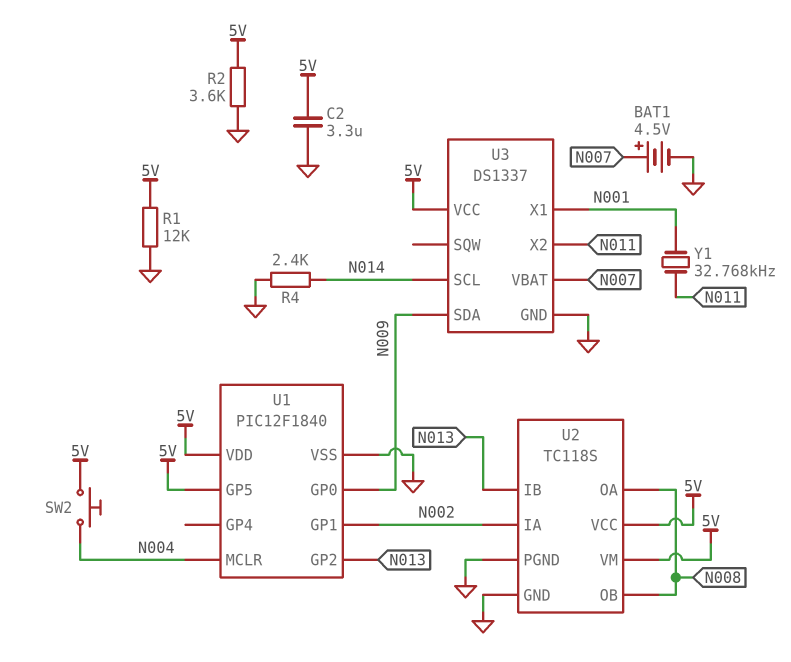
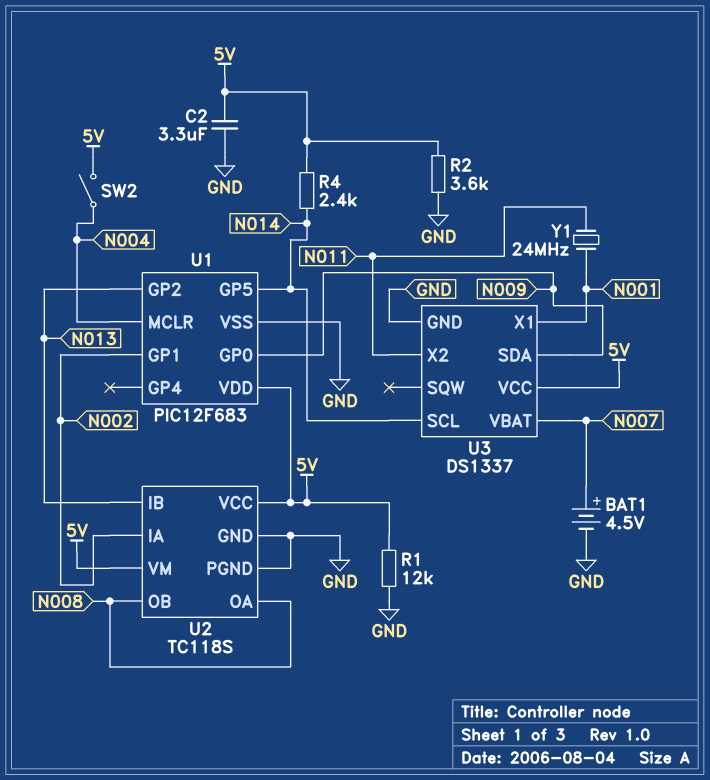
R4: 2.4k (GND, N014) -> 2.4k (5V, N014)
SW2: button (5V, N004) -> switch (5V, N004)
U1: PIC12F1840 -> PIC12F683
U1 pin GP5: 5V -> N014
Y1: 32.768kHz (N001, N011) -> 24MHz (N001, N011)

